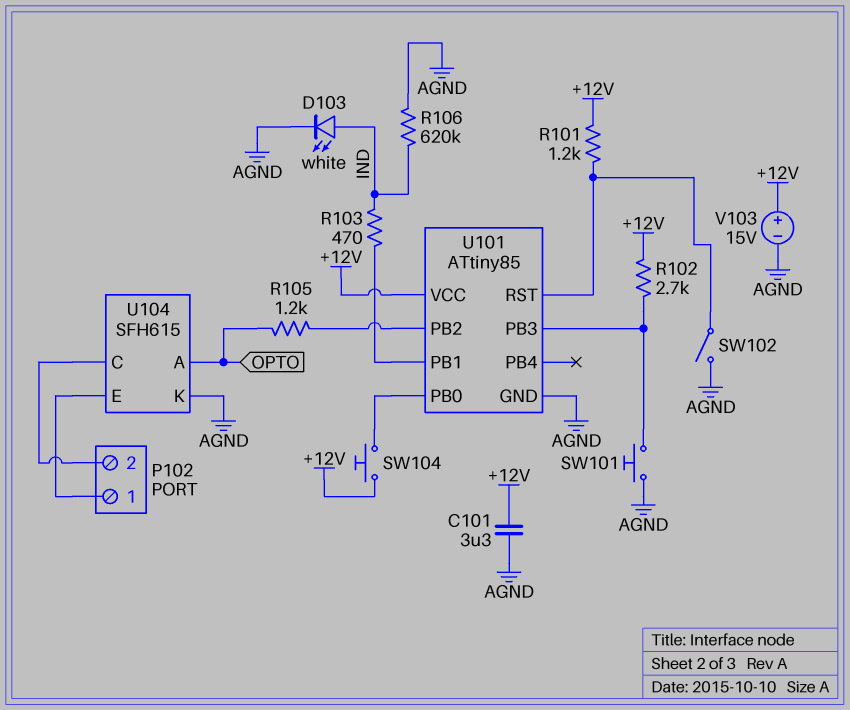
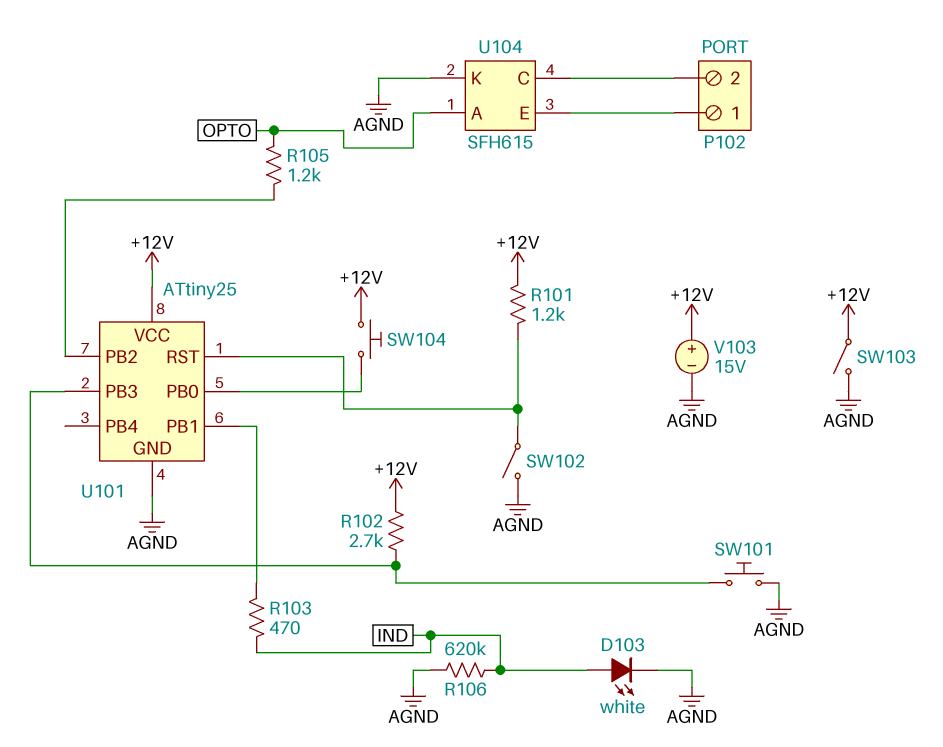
C101: 3.3uF (+12V, AGND) -> none
SW103: none -> switch (+12V, AGND)
U101: ATtiny85 -> ATtiny25

